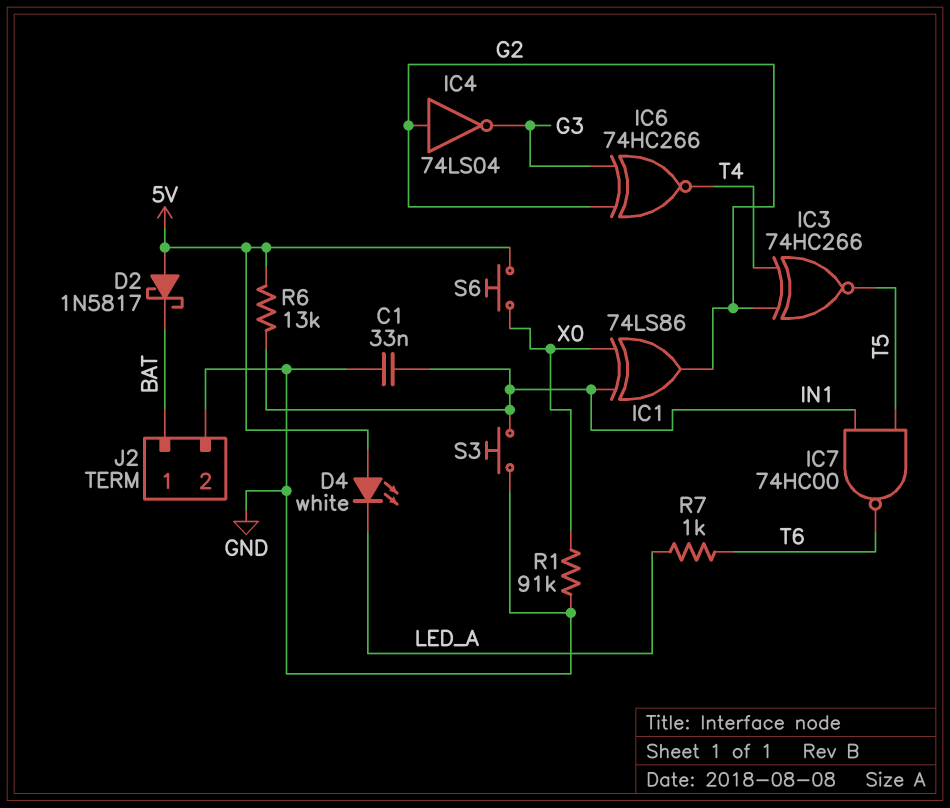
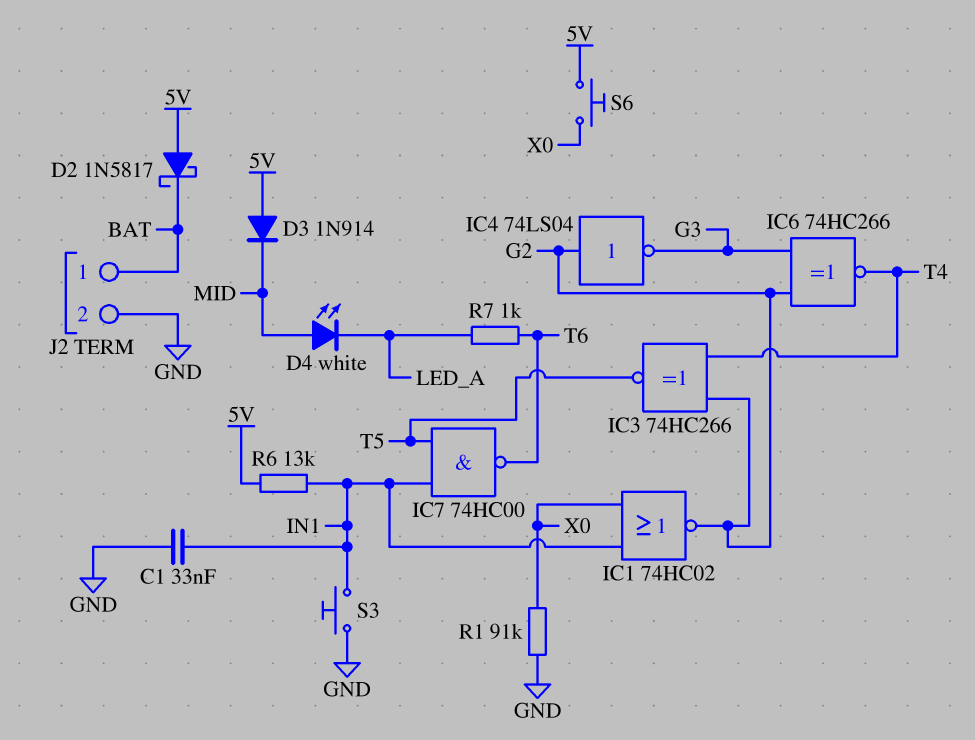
D3: none -> diode 1N914 (A 5V, K MID)
D4: LED white (A 5V, K LED_A) -> LED white (A MID, K LED_A)
IC1: XOR 74LS86 (in IN1, in X0, out G2) -> NOR 74HC02 (in IN1, in X0, out G2)

